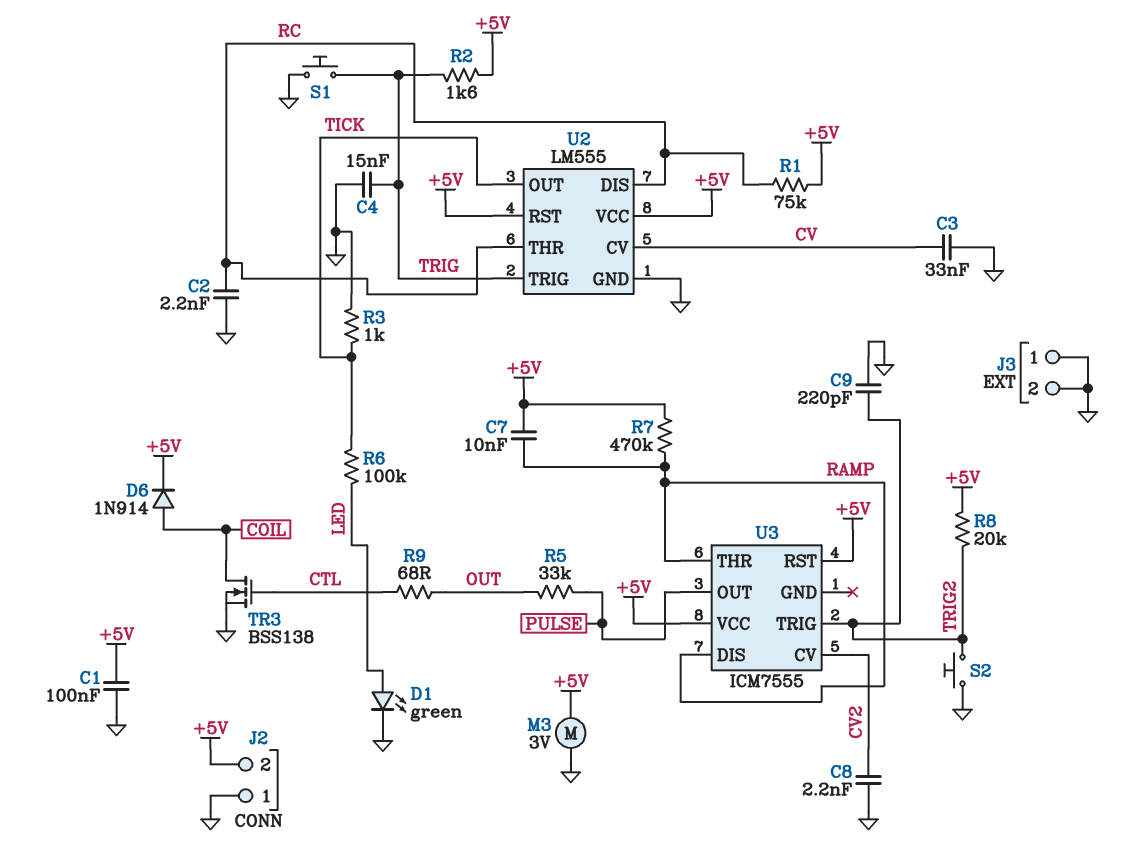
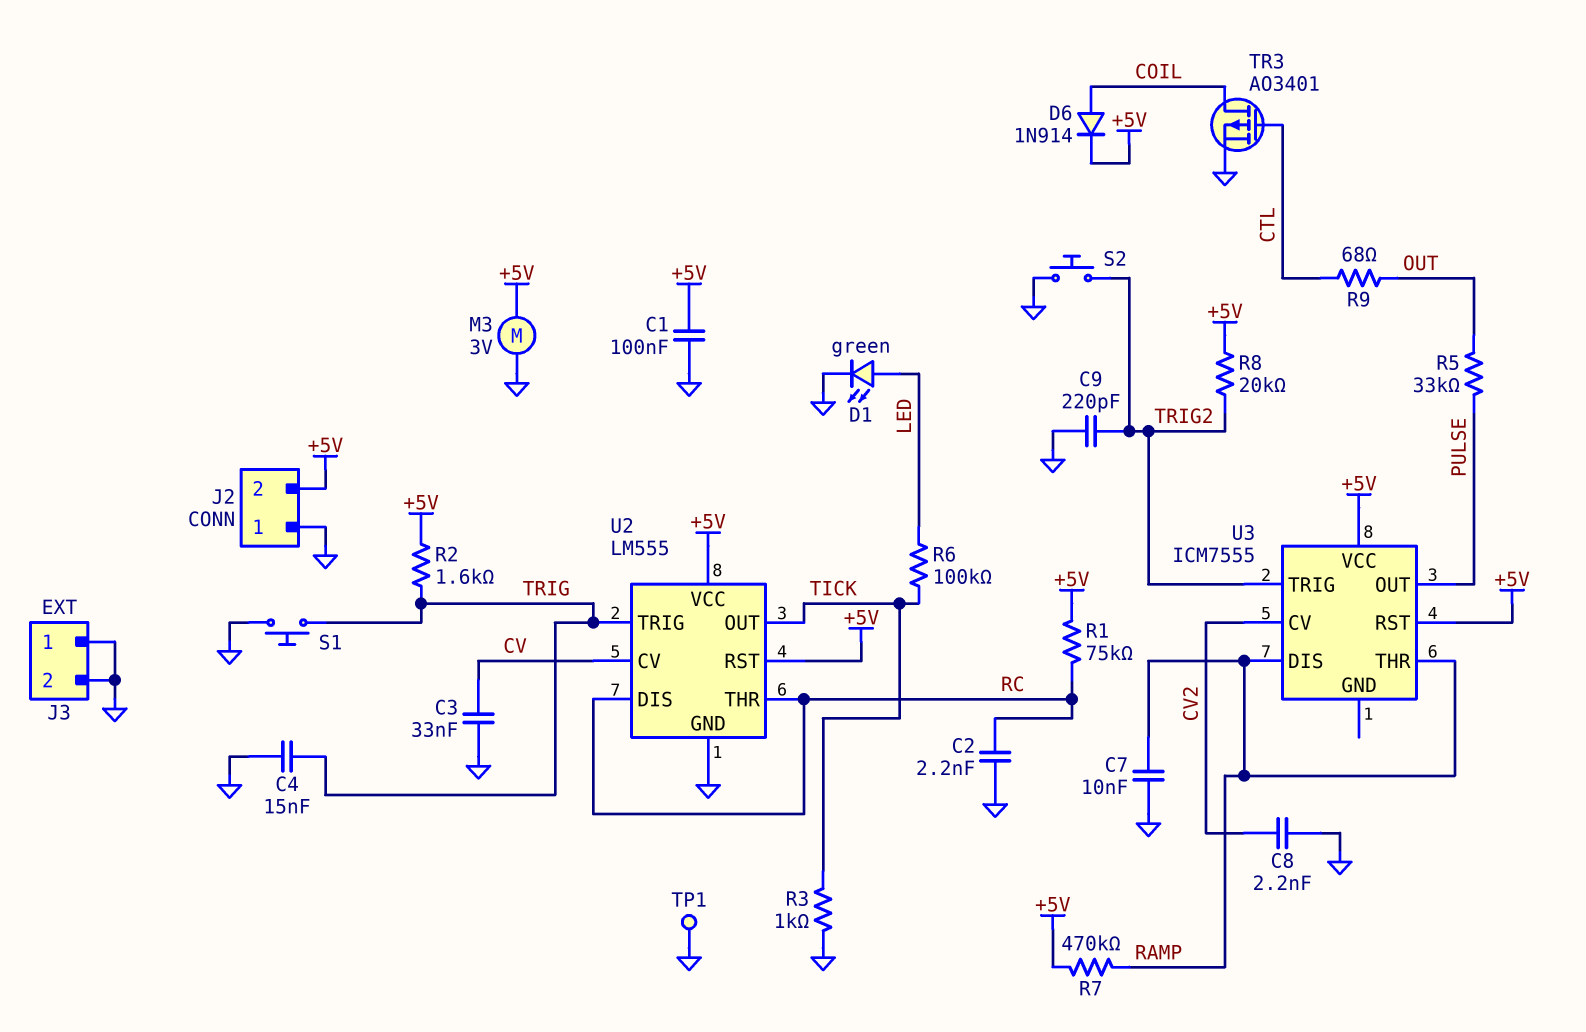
C7: 10nF (+5V, RAMP) -> 10nF (GND, RAMP)
TP1: none -> test point (GND)
TR3: NMOS BSS138 (G CTL, D COIL, S GND) -> PMOS AO3401 (G CTL, D COIL, S GND)

